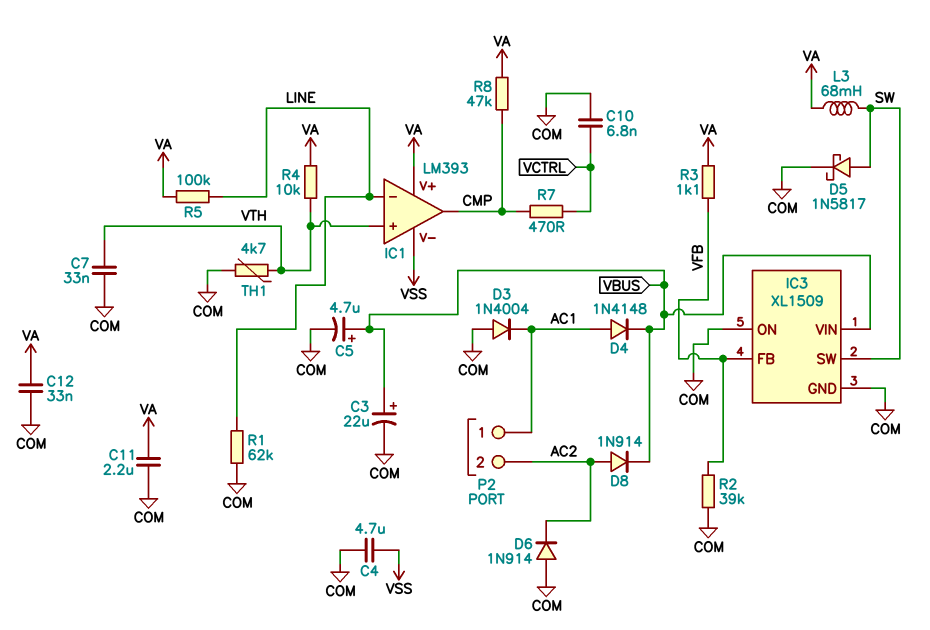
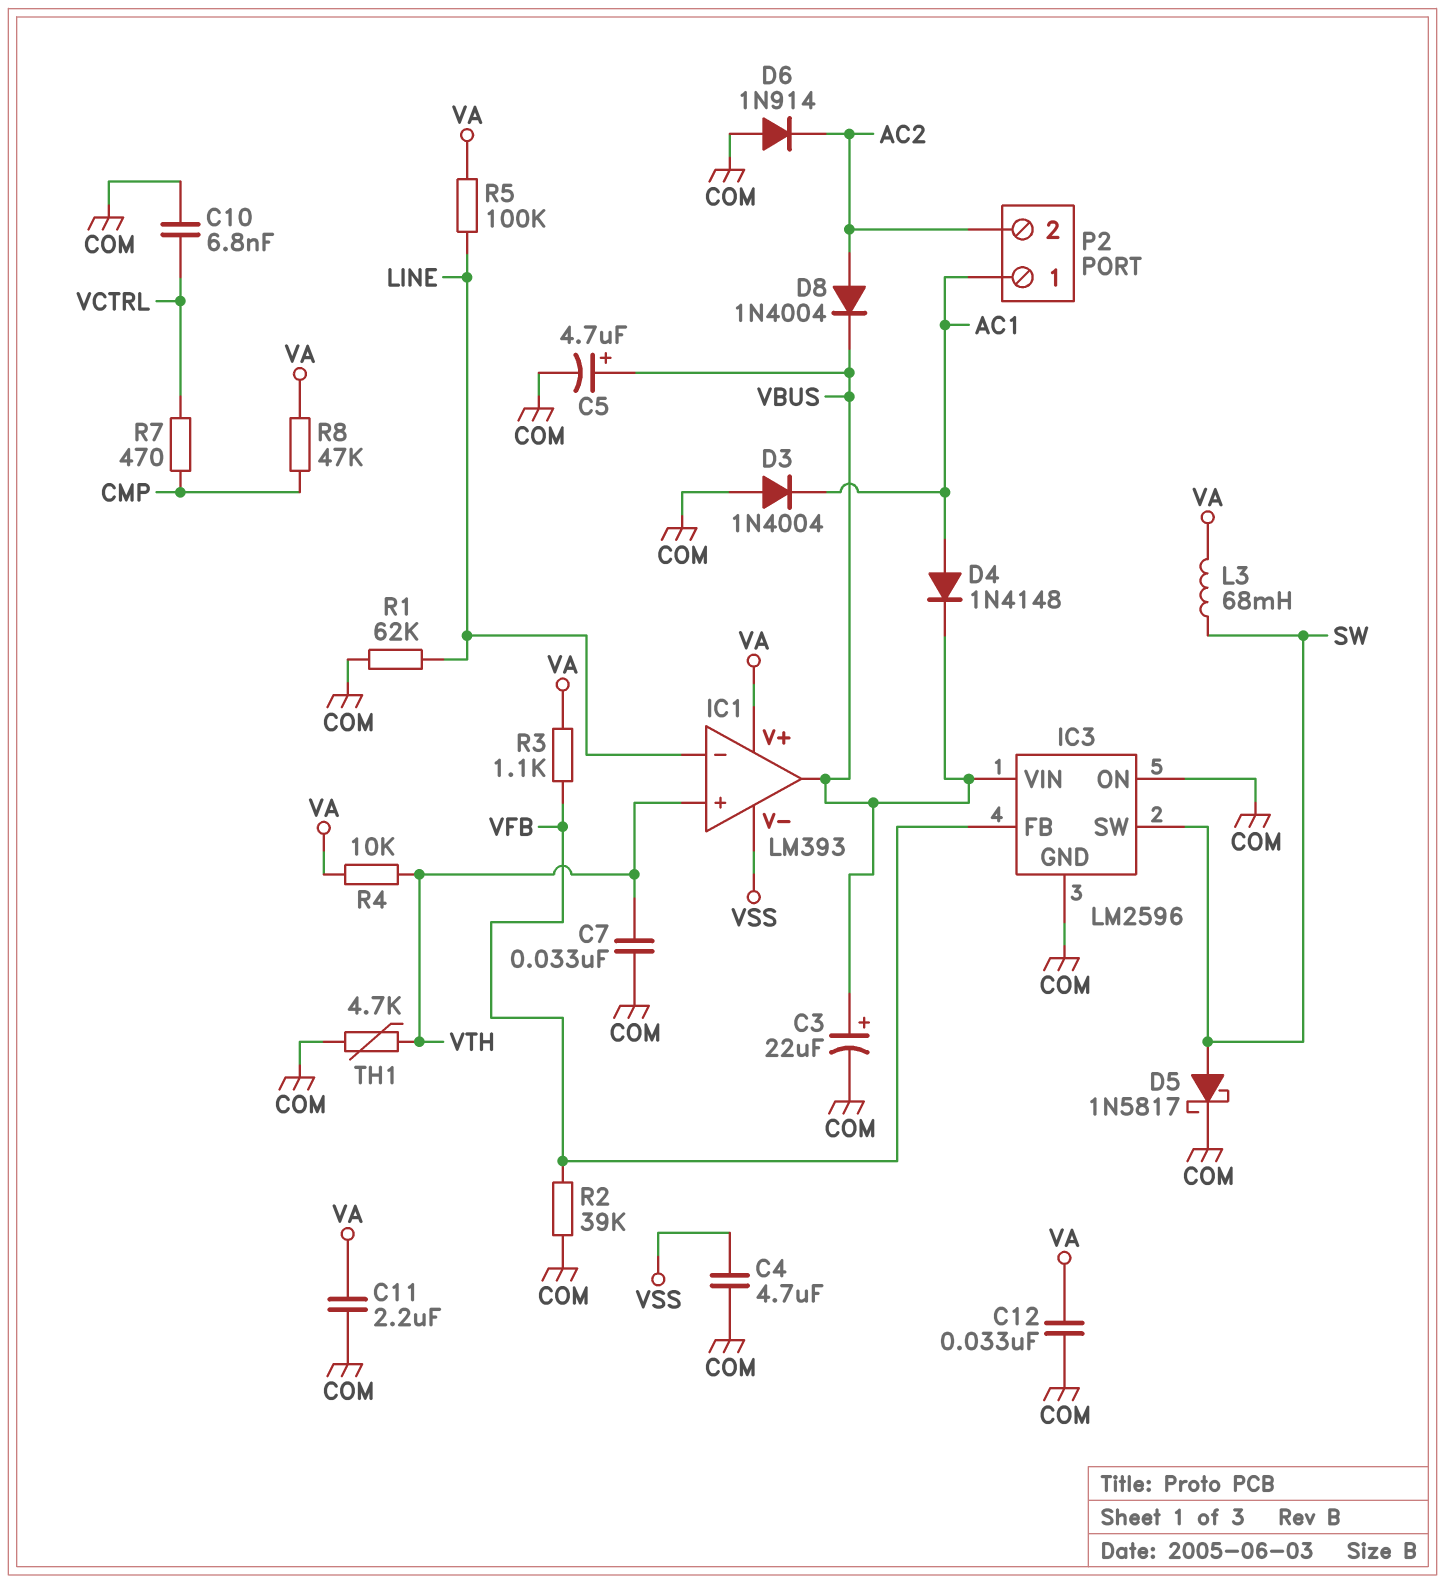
D8: diode 1N914 (A AC2, K VBUS) -> diode 1N4004 (A AC2, K VBUS)
IC1 pin out: CMP -> VBUS
IC3: XL1509 -> LM2596

